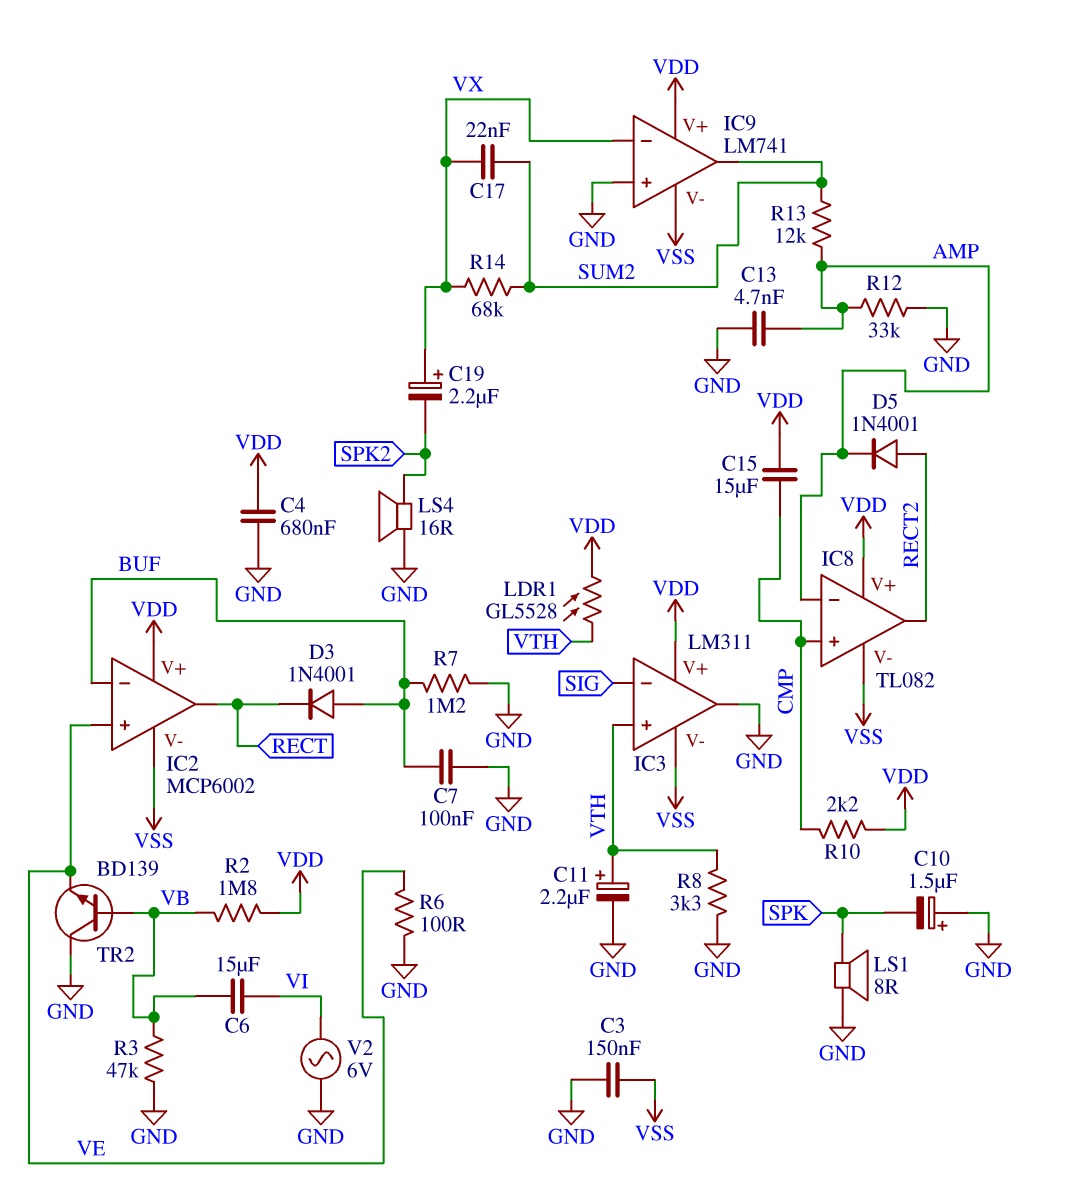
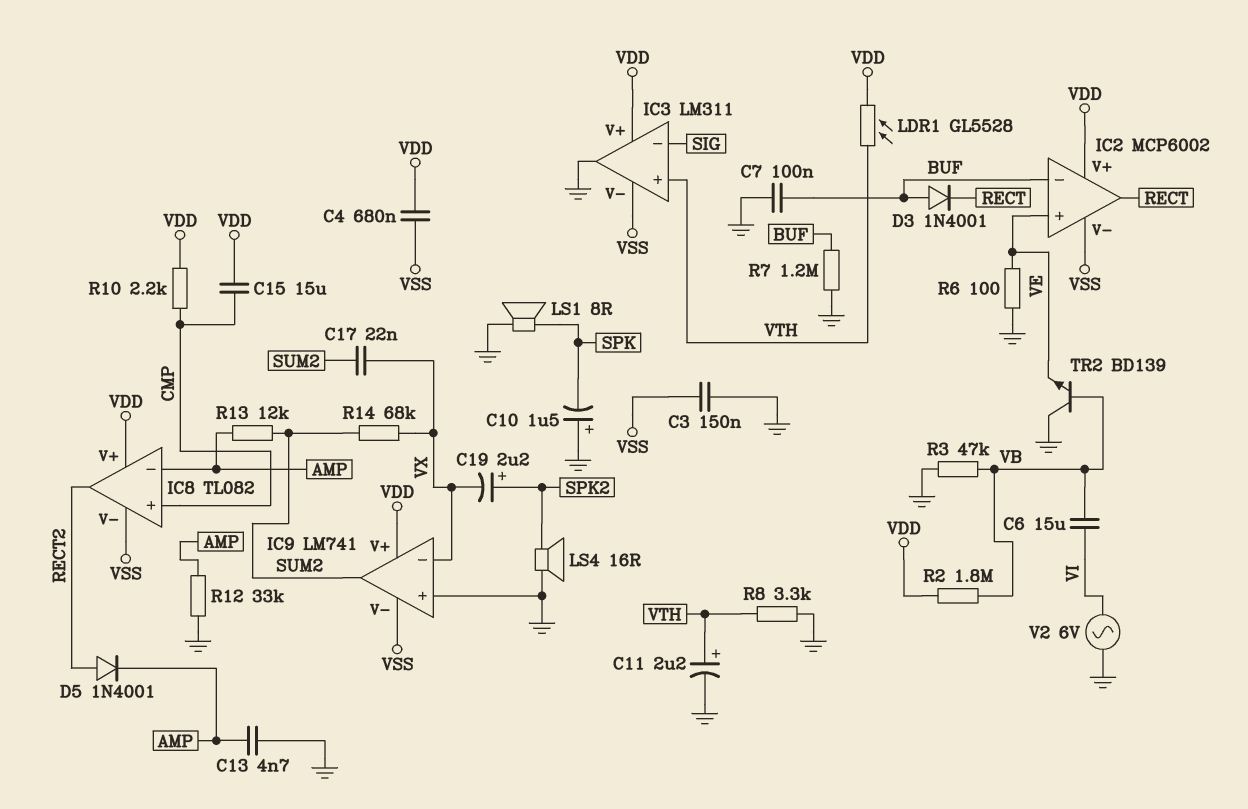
C4: 680nF (GND, VDD) -> 680nF (VDD, VSS)
C19: 2.2uF (plus VX, minus SPK2) -> 2.2uF (plus SPK2, minus VX)

